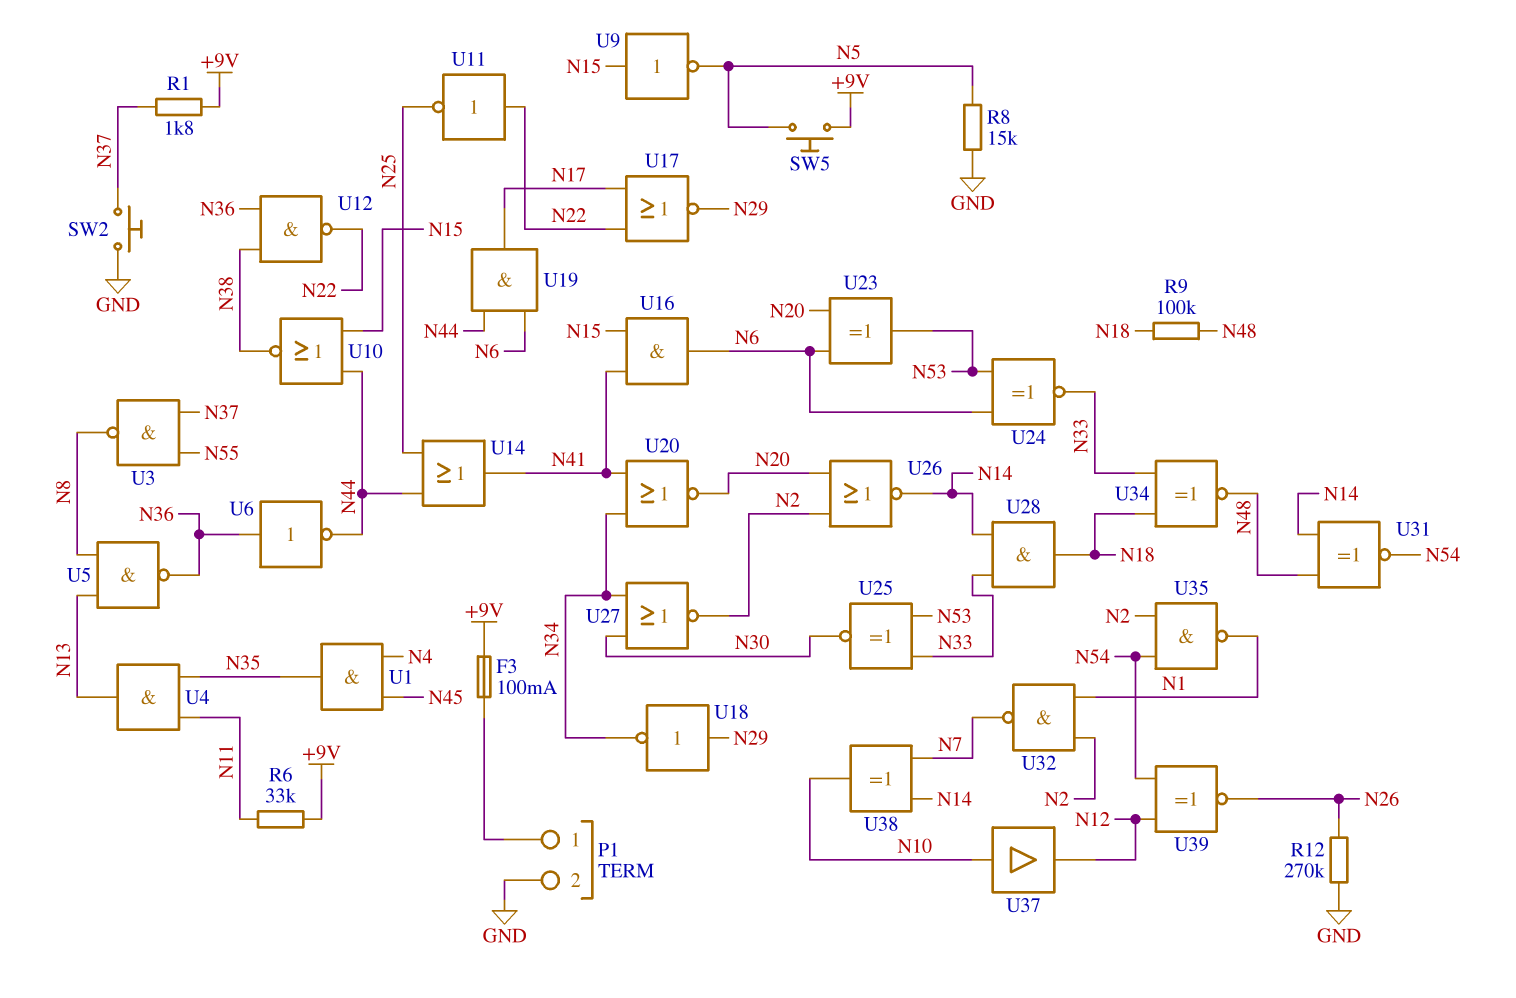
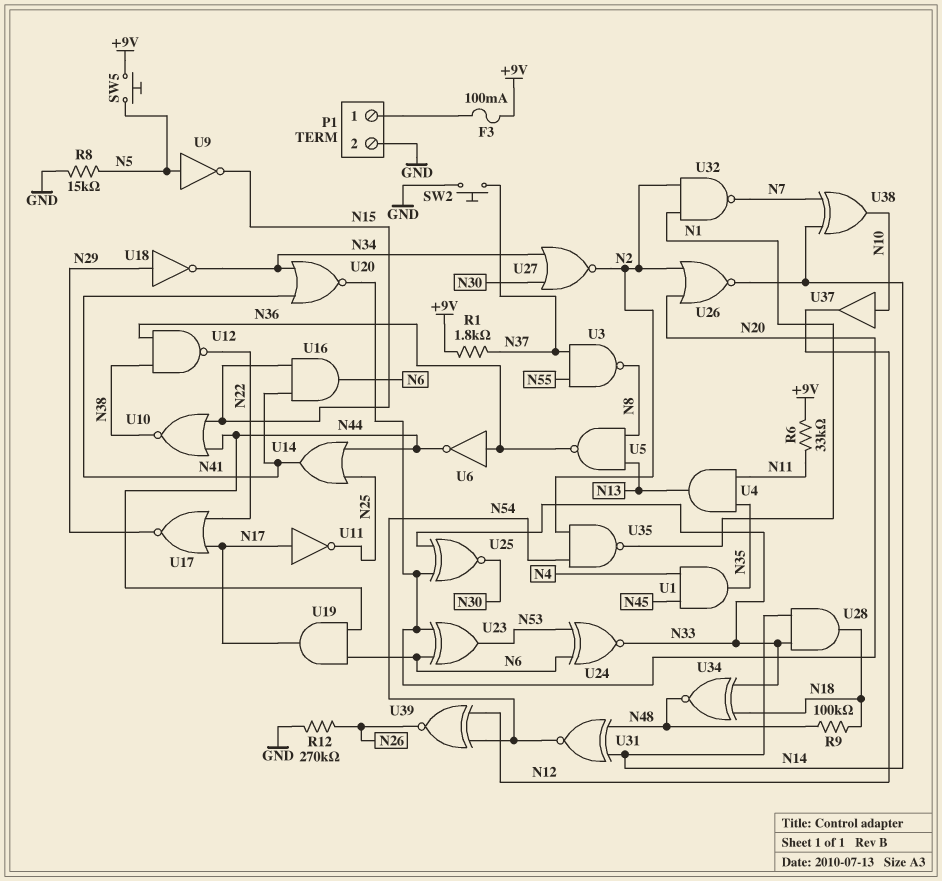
U9: NOT (in N15, out N5) -> NOT (in N5, out N15)
U11: NOT (in N22, out N25) -> NOT (in N17, out N25)
U25: XNOR (in N33, in N53, out N30) -> XNOR (in N20, in N33, out N30)

